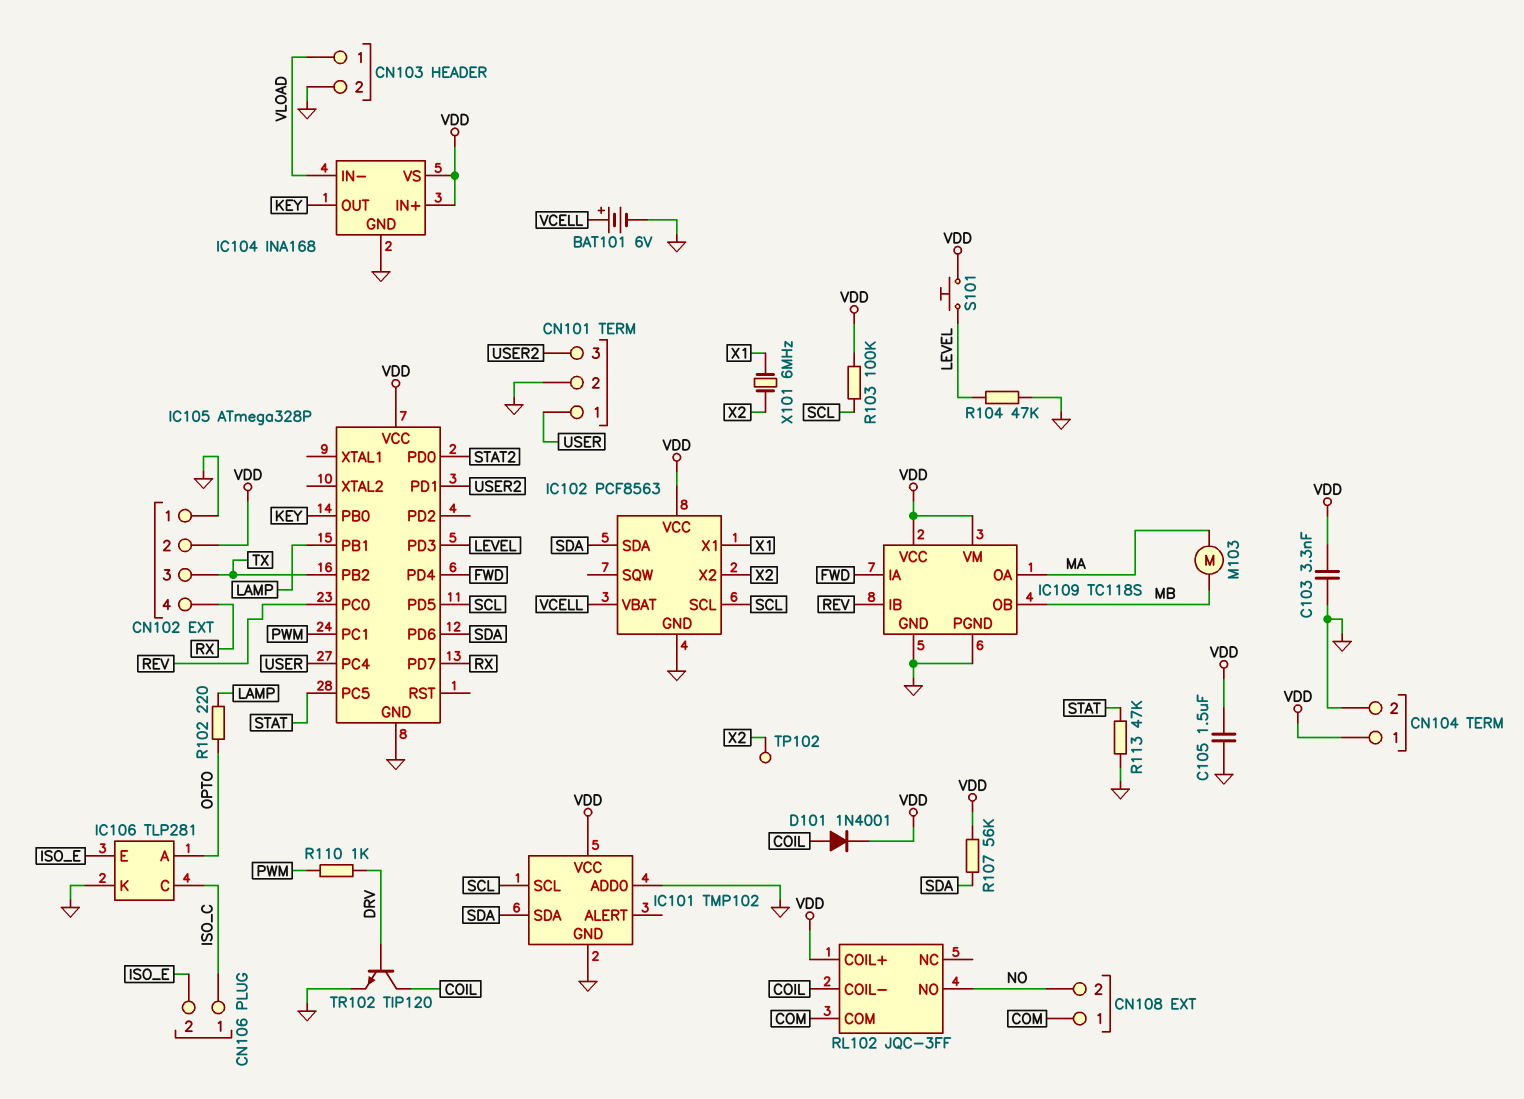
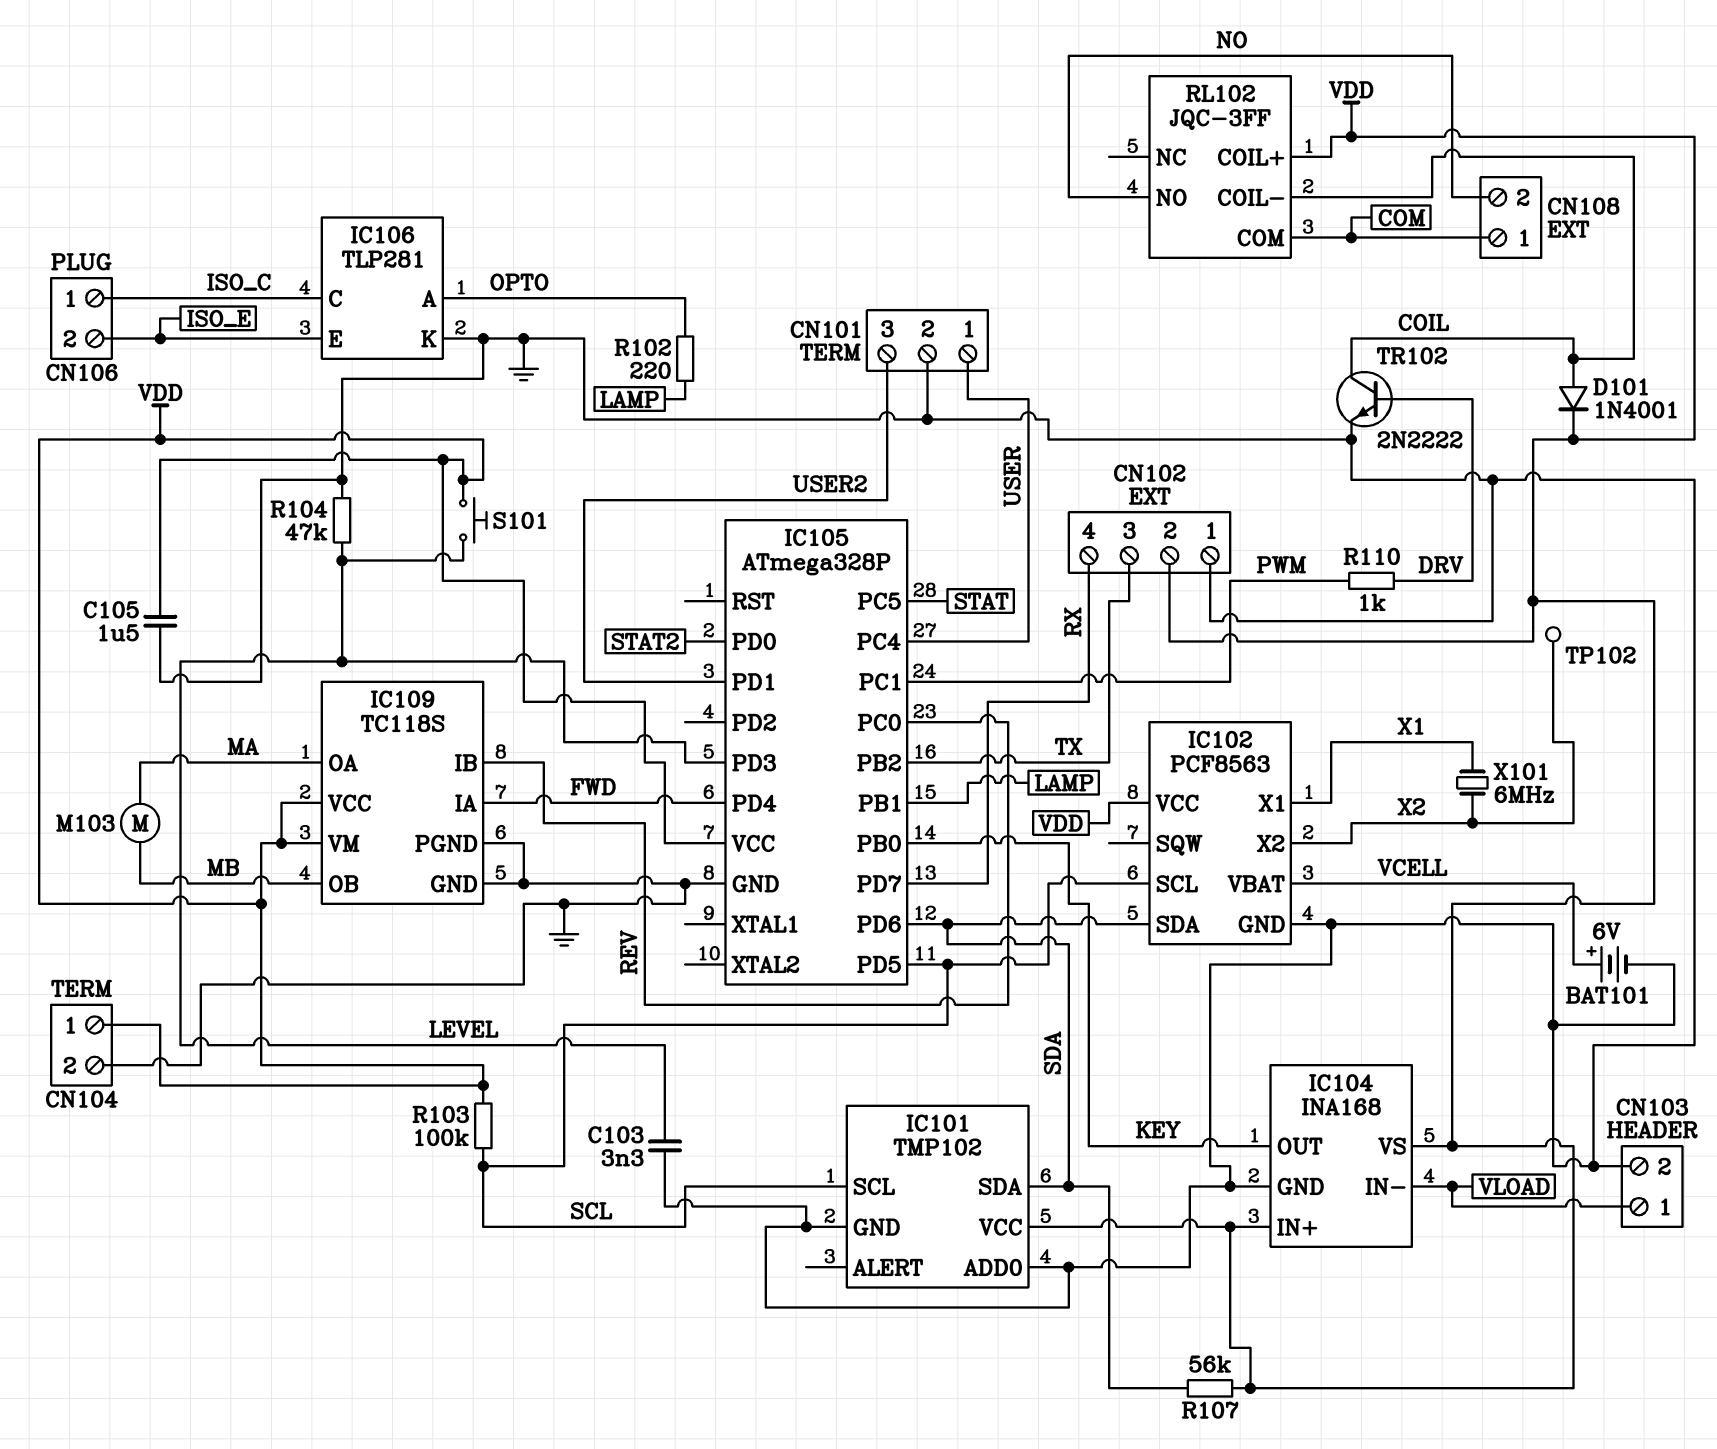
C103: 3.3nF (GND, VDD) -> 3.3nF (GND, LEVEL)
R113: 47k (GND, STAT) -> none
TR102: NPN TIP120 (B DRV, C COIL, E GND) -> NPN 2N2222 (B DRV, C COIL, E GND)

